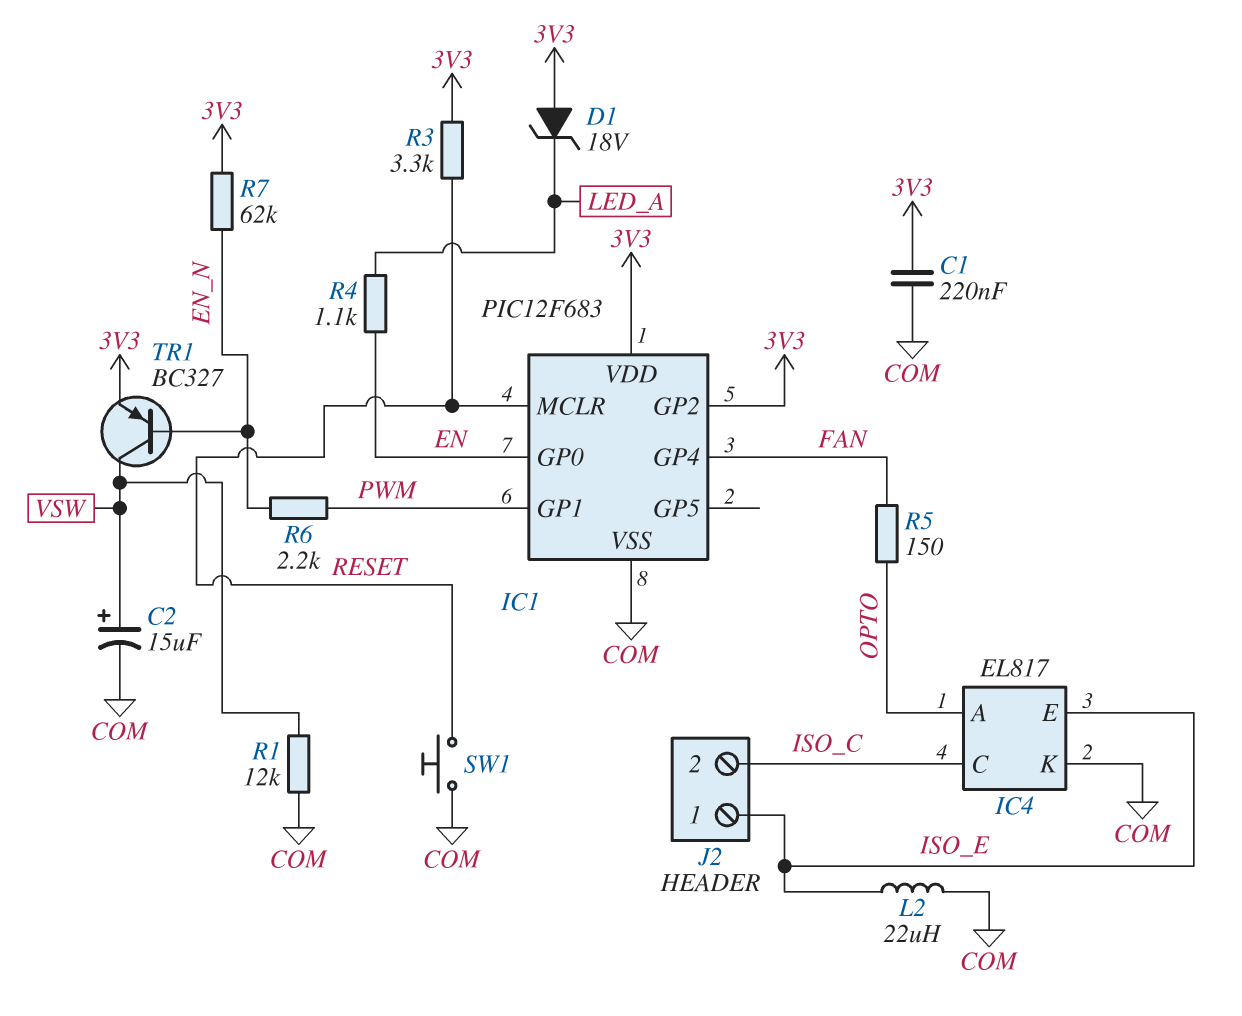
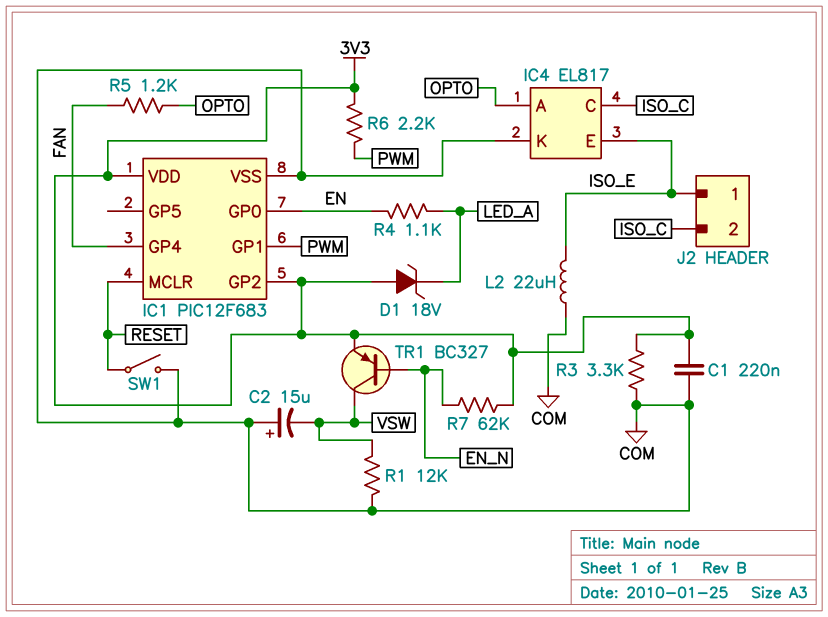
C2: 15uF (plus VSW, minus COM) -> 15uF (plus COM, minus VSW)
R3: 3.3k (3V3, RESET) -> 3.3k (3V3, COM)
R5: 150 (FAN, OPTO) -> 1.2k (FAN, OPTO)
R6: 2.2k (EN_N, PWM) -> 2.2k (3V3, PWM)
SW1: button (COM, RESET) -> switch (COM, RESET)

